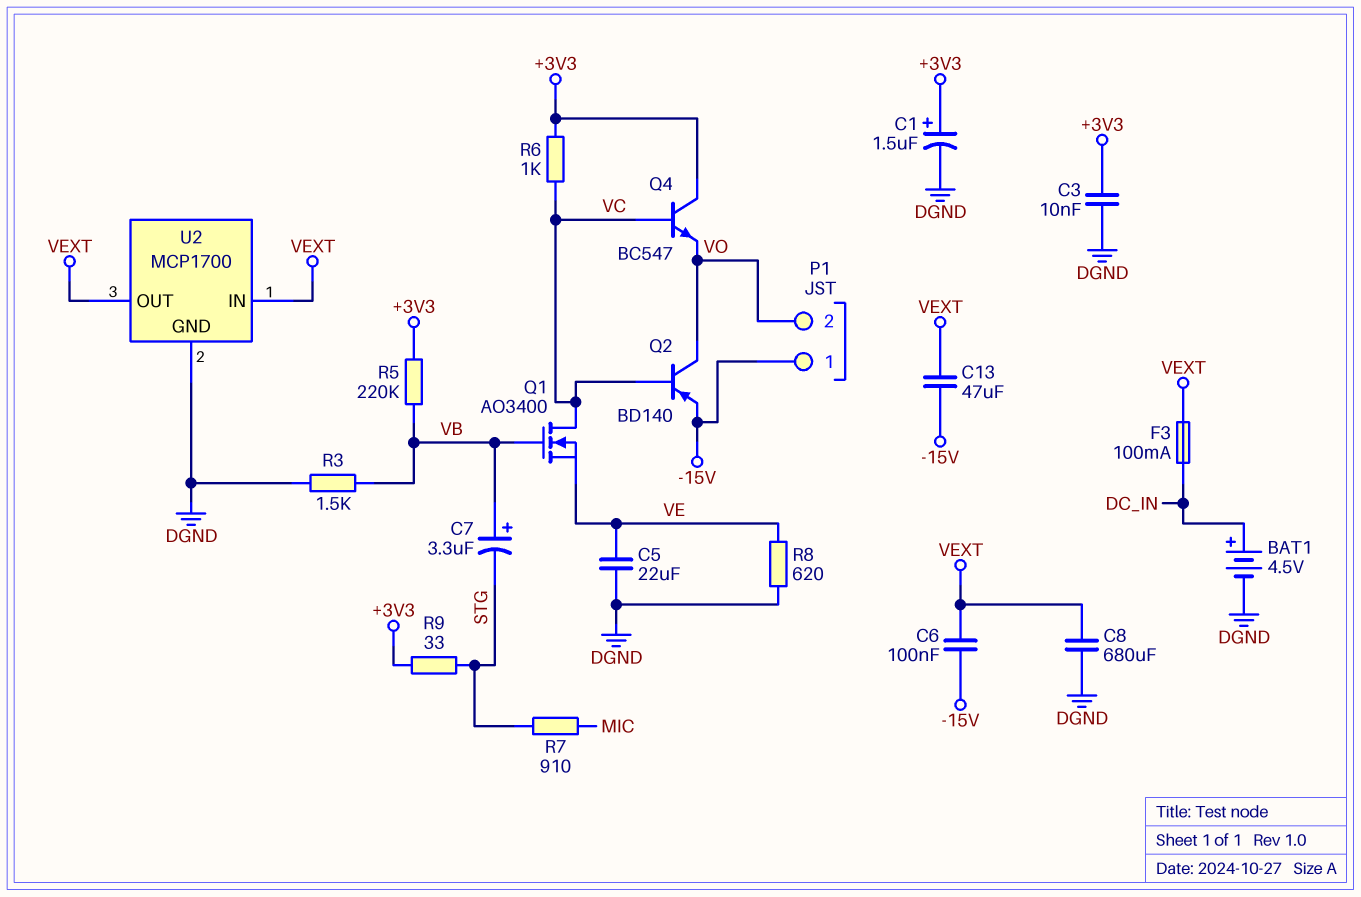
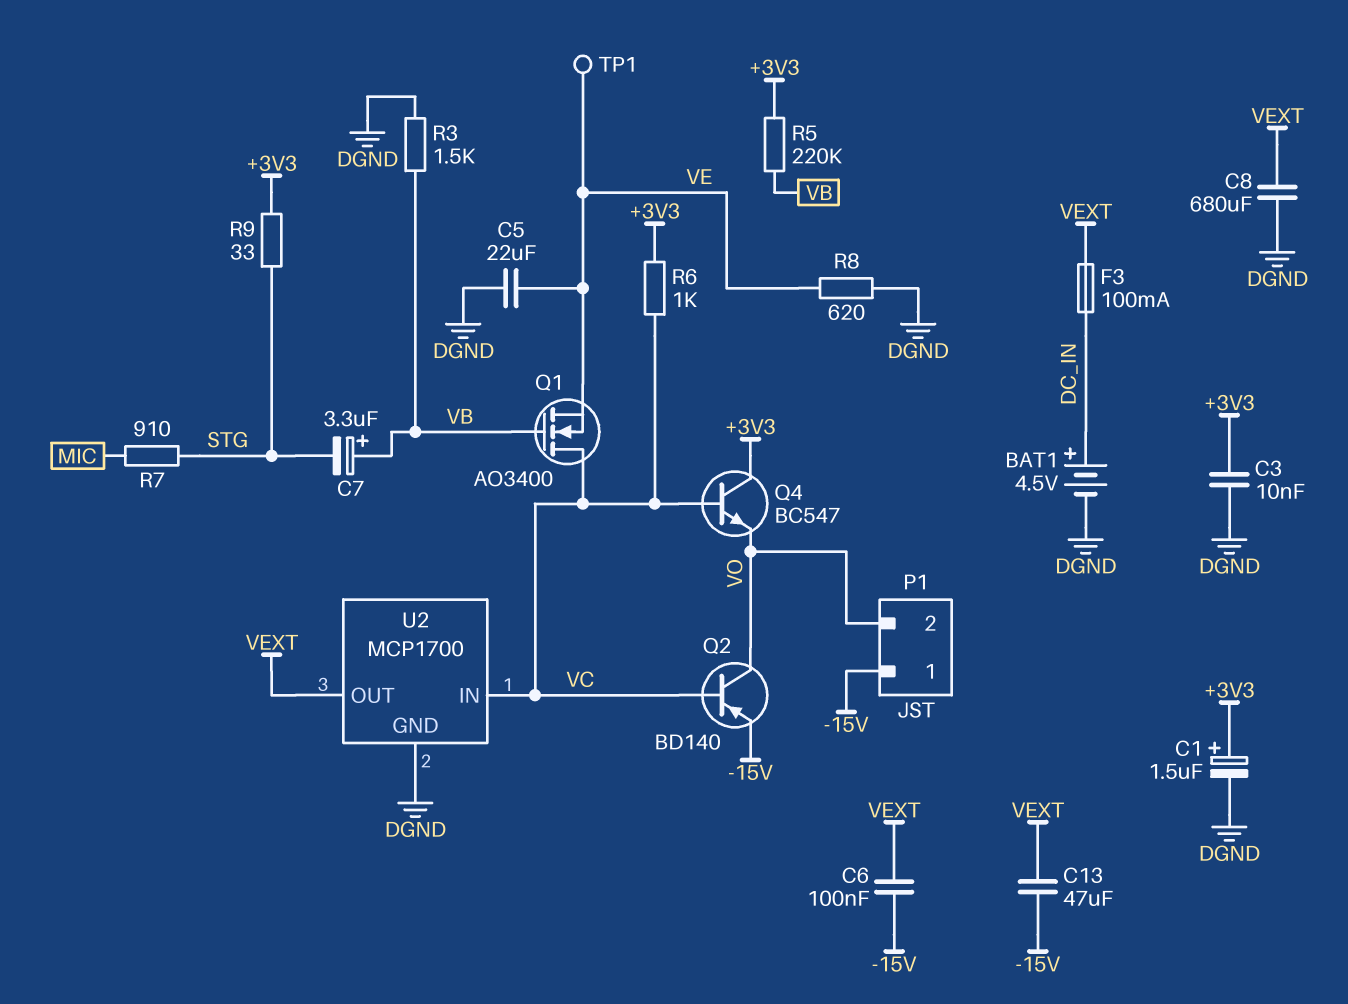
TP1: none -> test point (VE)
U2 pin IN: VEXT -> VC

